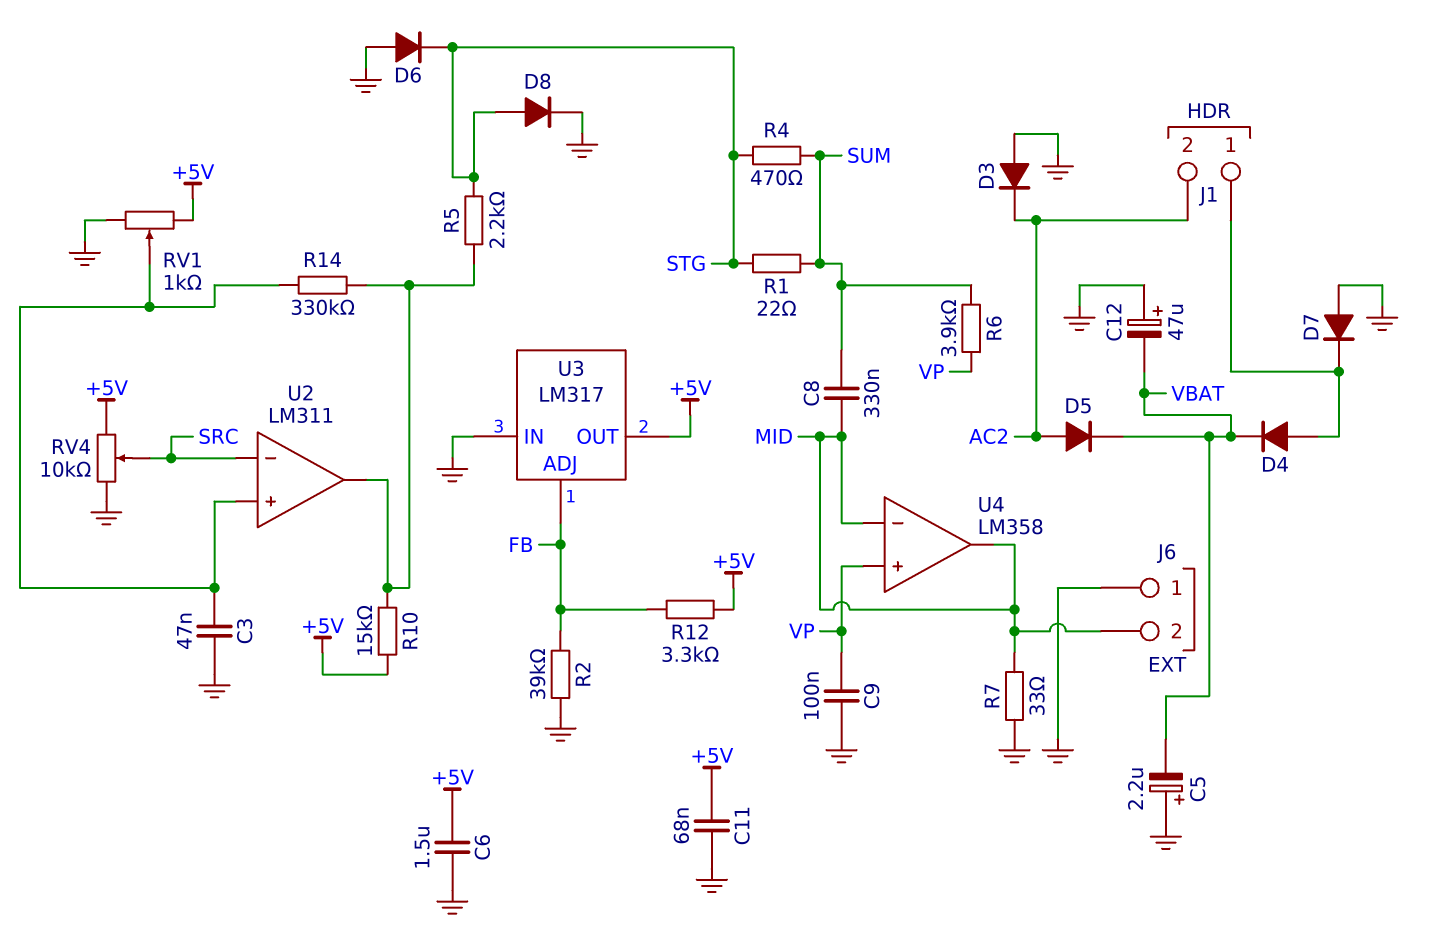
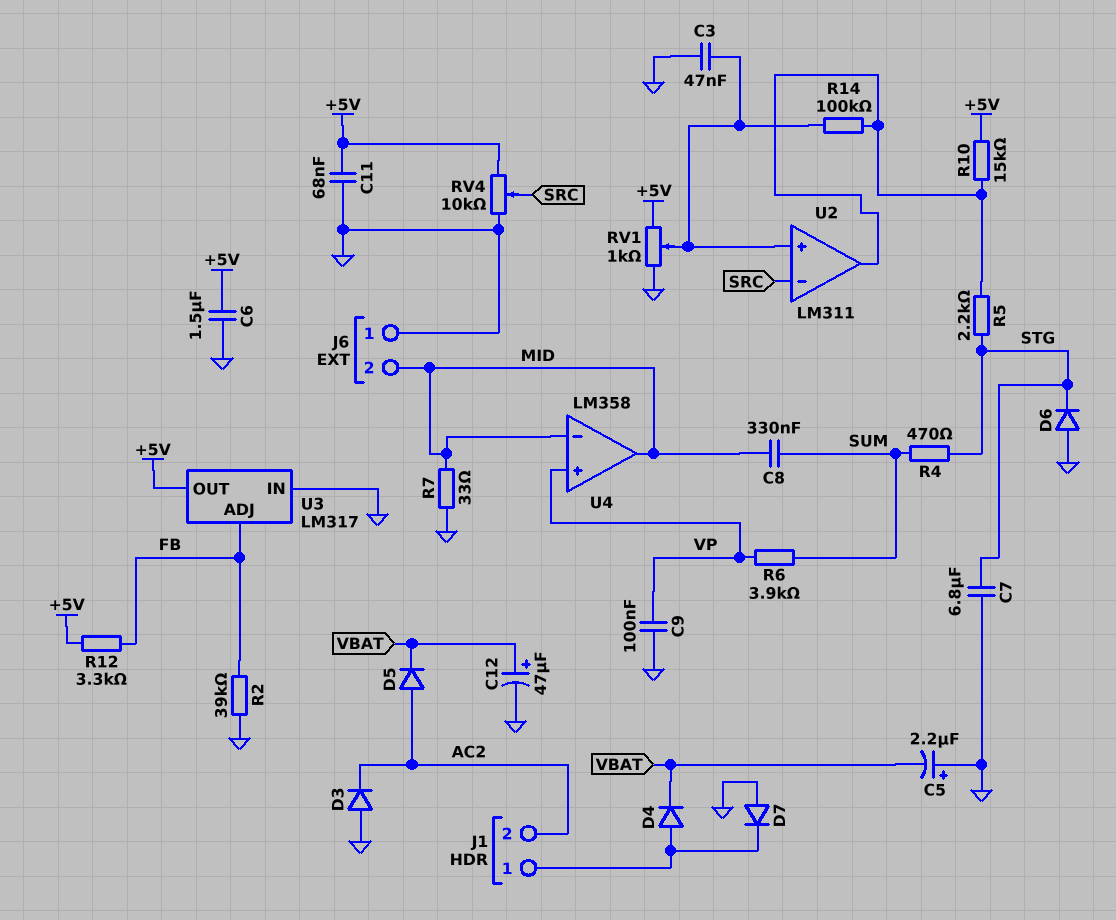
C7: none -> 6.8uF (GND, STG)
C12: 47uF (plus GND, minus VBAT) -> 47uF (plus VBAT, minus GND)
D8: diode (A STG, K GND) -> none
R1: 22 (STG, SUM) -> none
R14: 330k (U2/in+, U2/out) -> 100k (U2/in+, U2/out)

